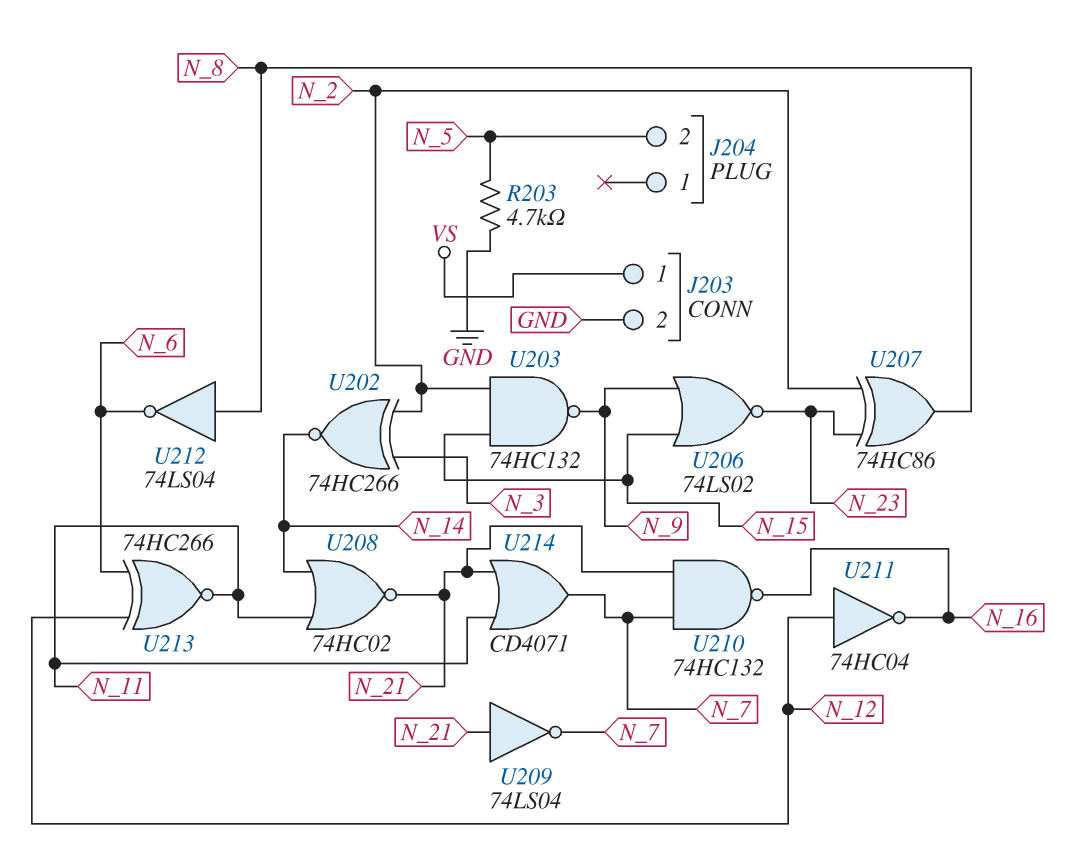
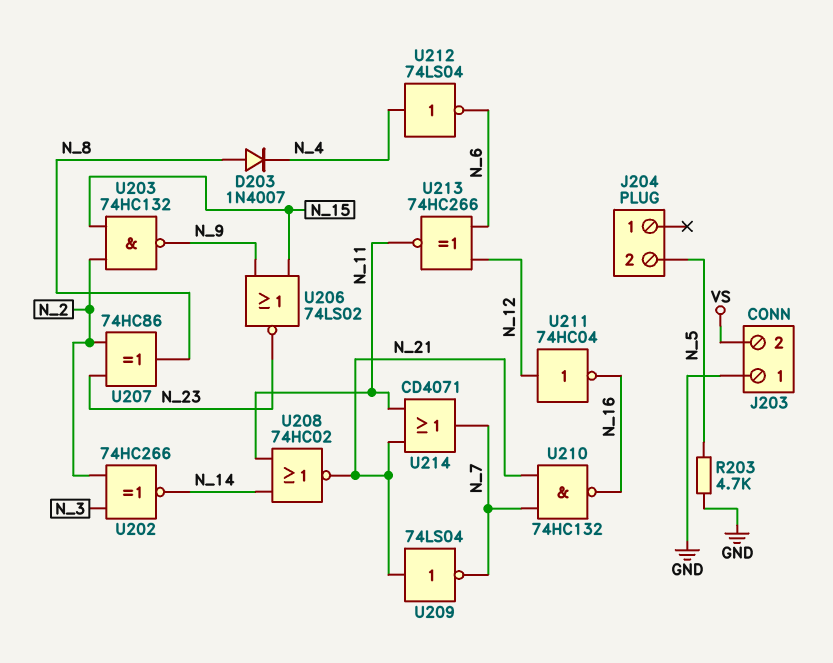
D203: none -> diode 1N4007 (A N_8, K N_4)
J203 pin 1: VS -> GND
J203 pin 2: GND -> VS
U212: NOT 74LS04 (in N_8, out N_6) -> NOT 74LS04 (in N_4, out N_6)

